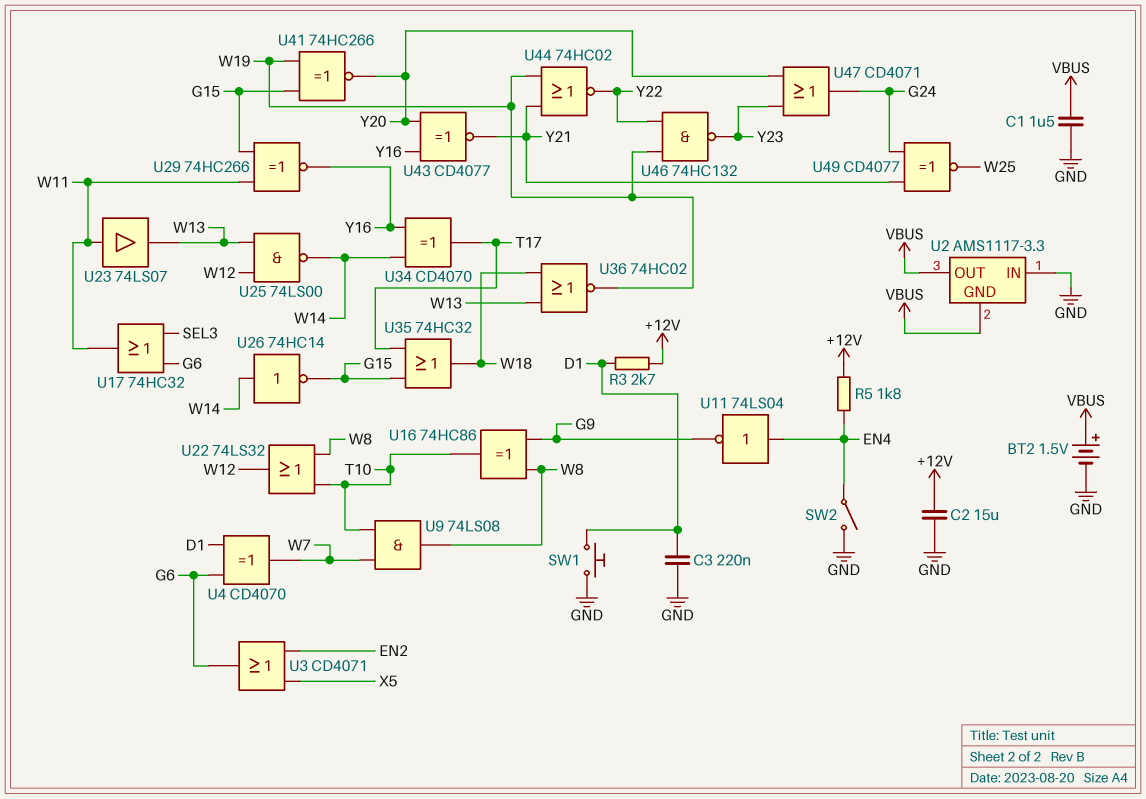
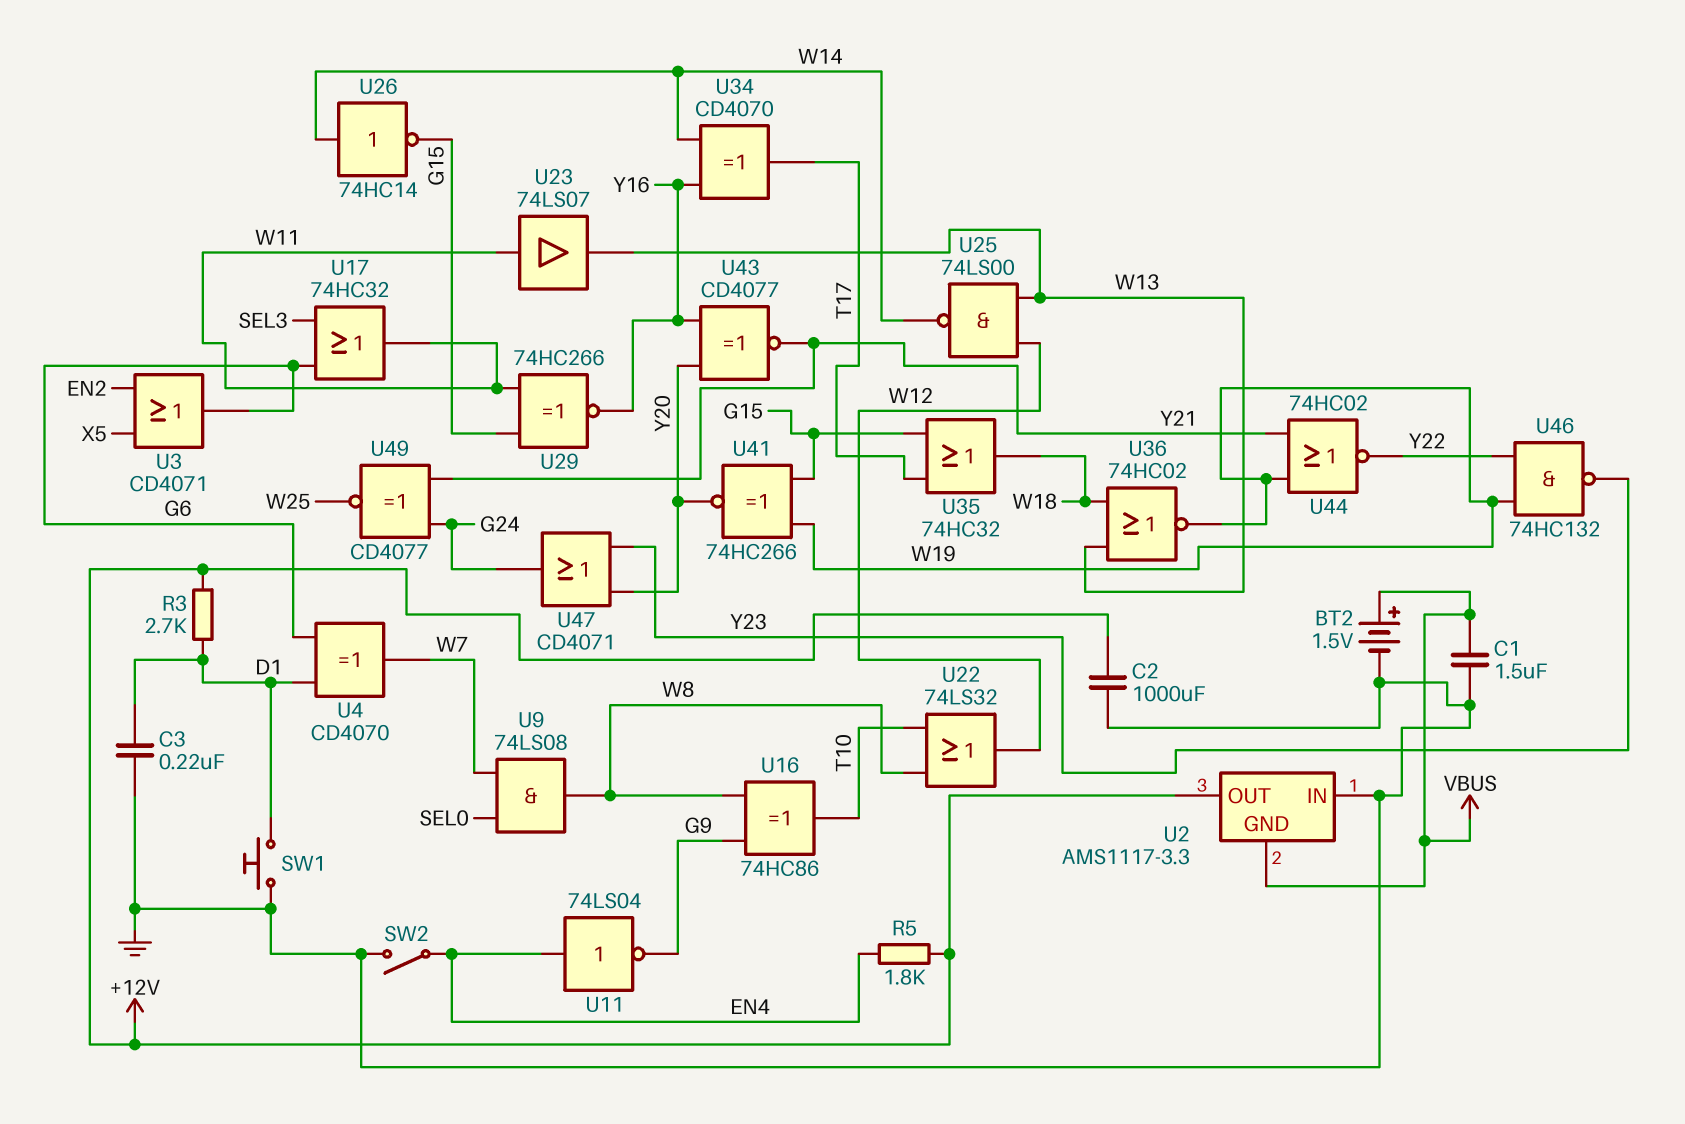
C2: 15uF (+12V, GND) -> 1000uF (+12V, GND)
U2 pin OUT: VBUS -> +12V
U9: AND 74LS08 (in T10, in W7, out W8) -> AND 74LS08 (in SEL0, in W7, out W8)

